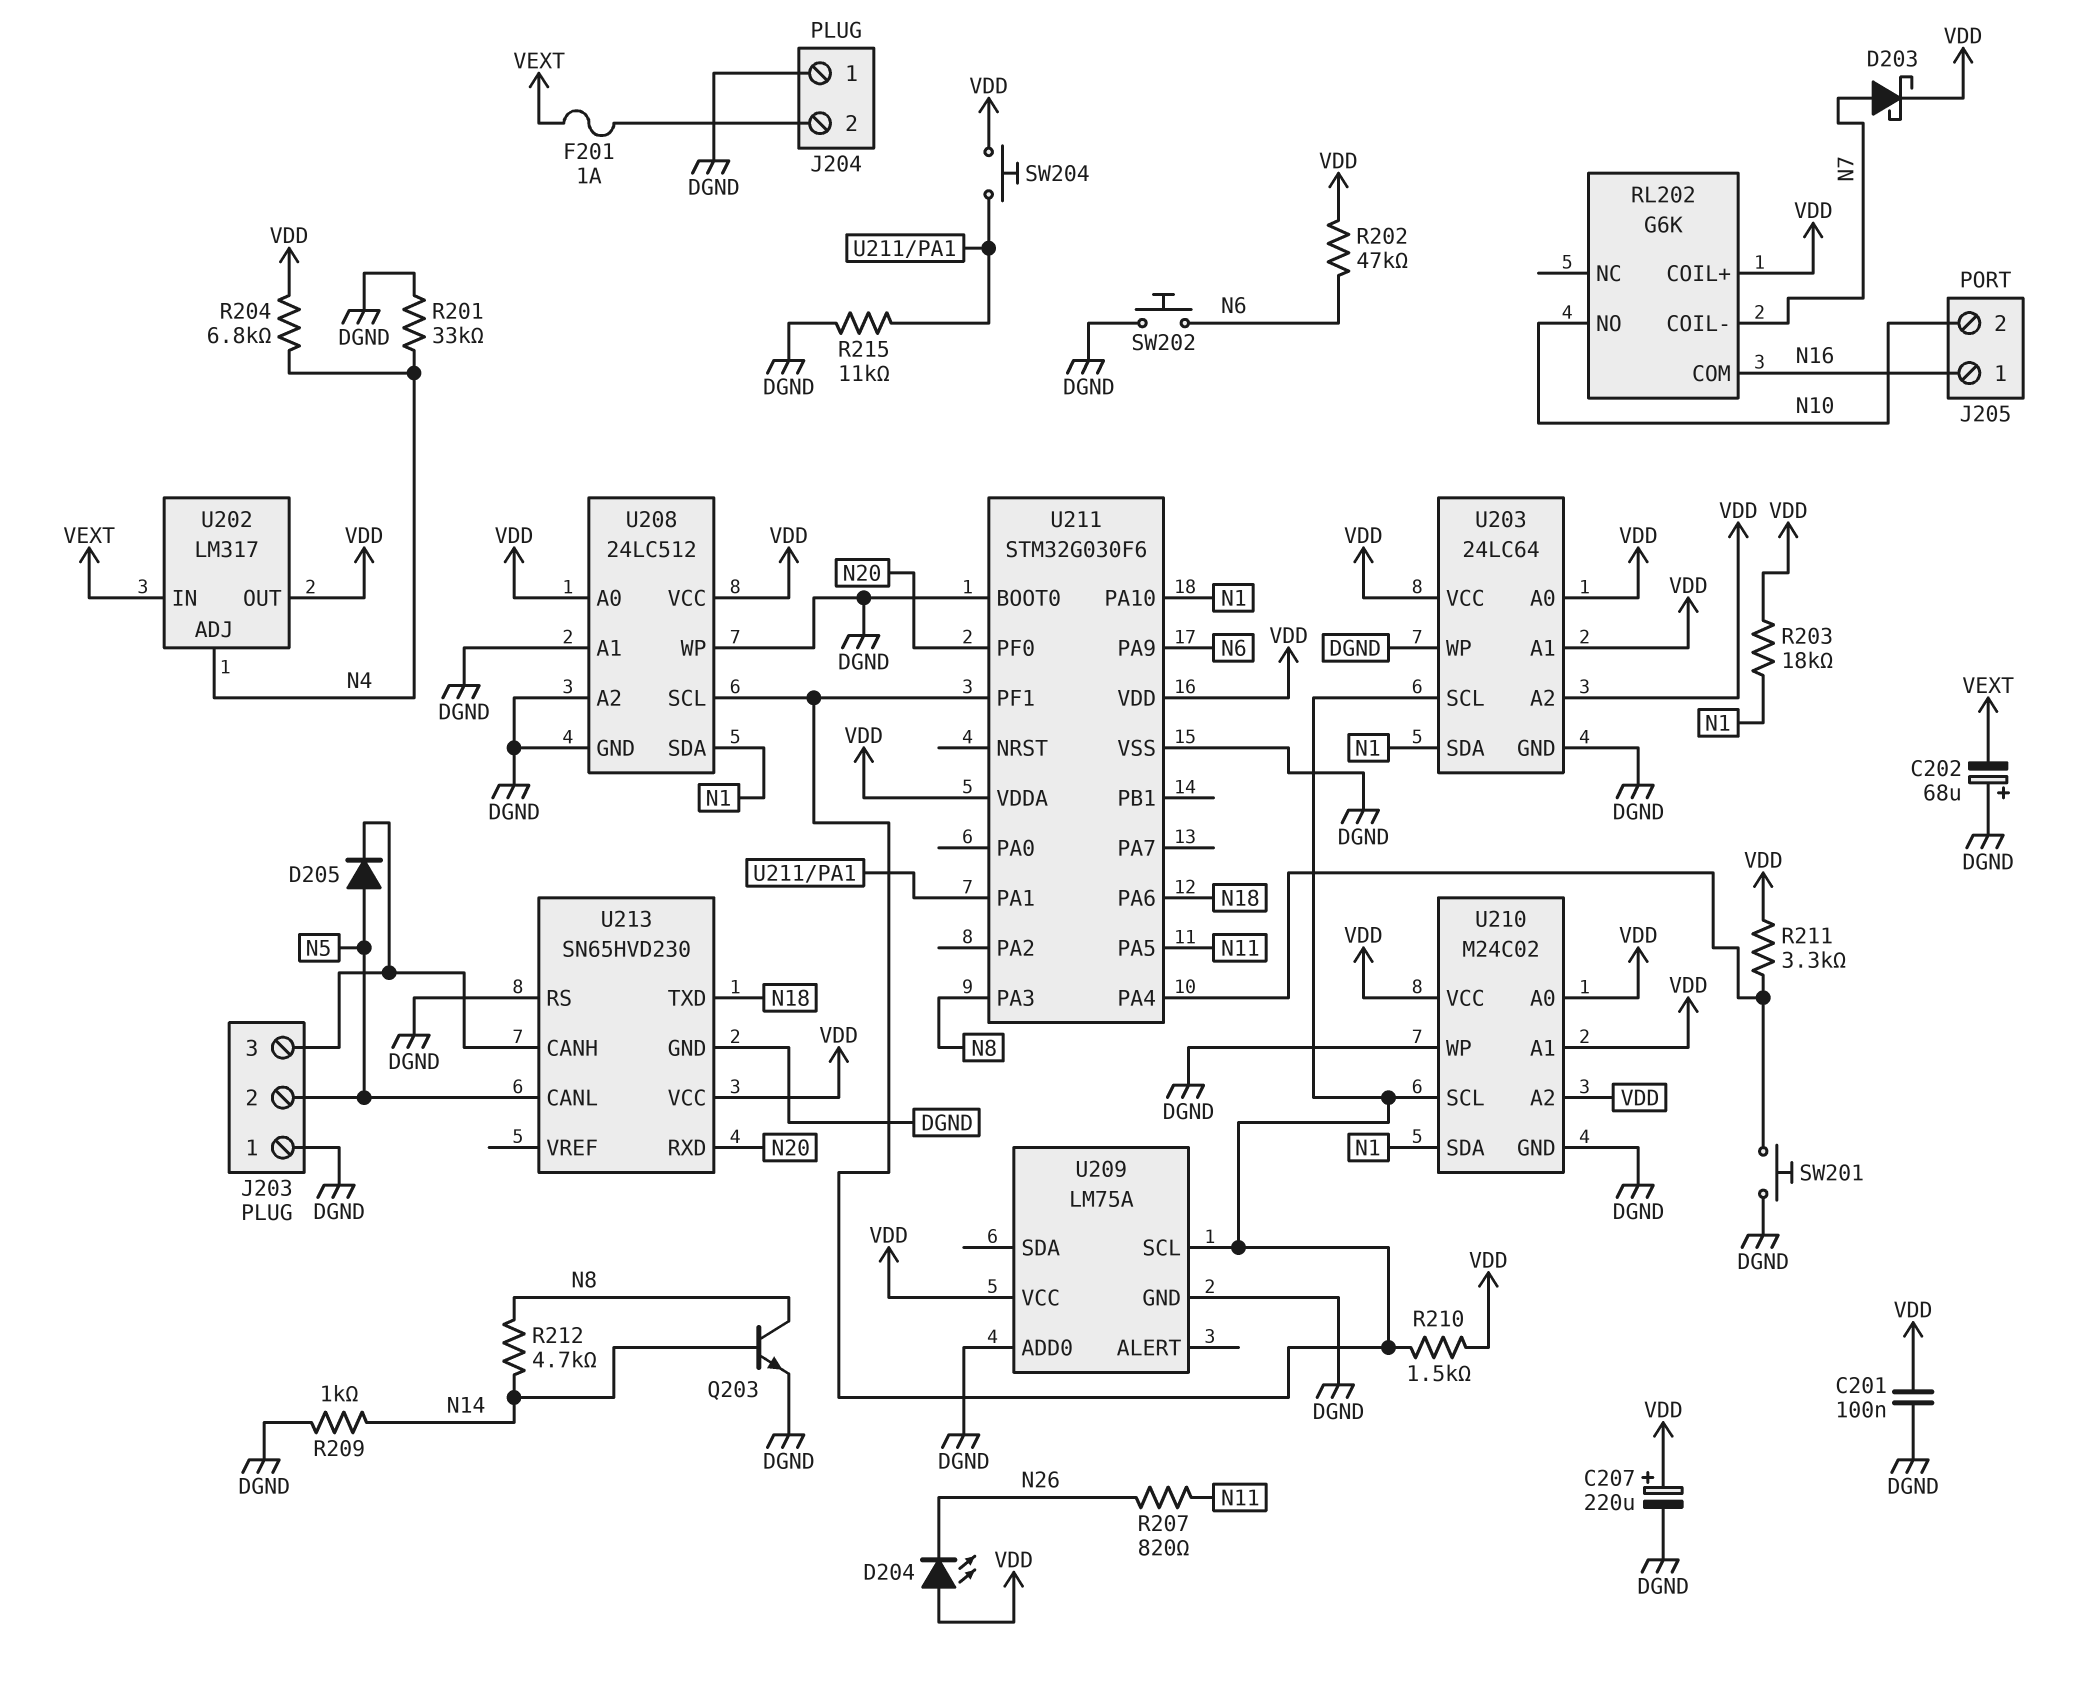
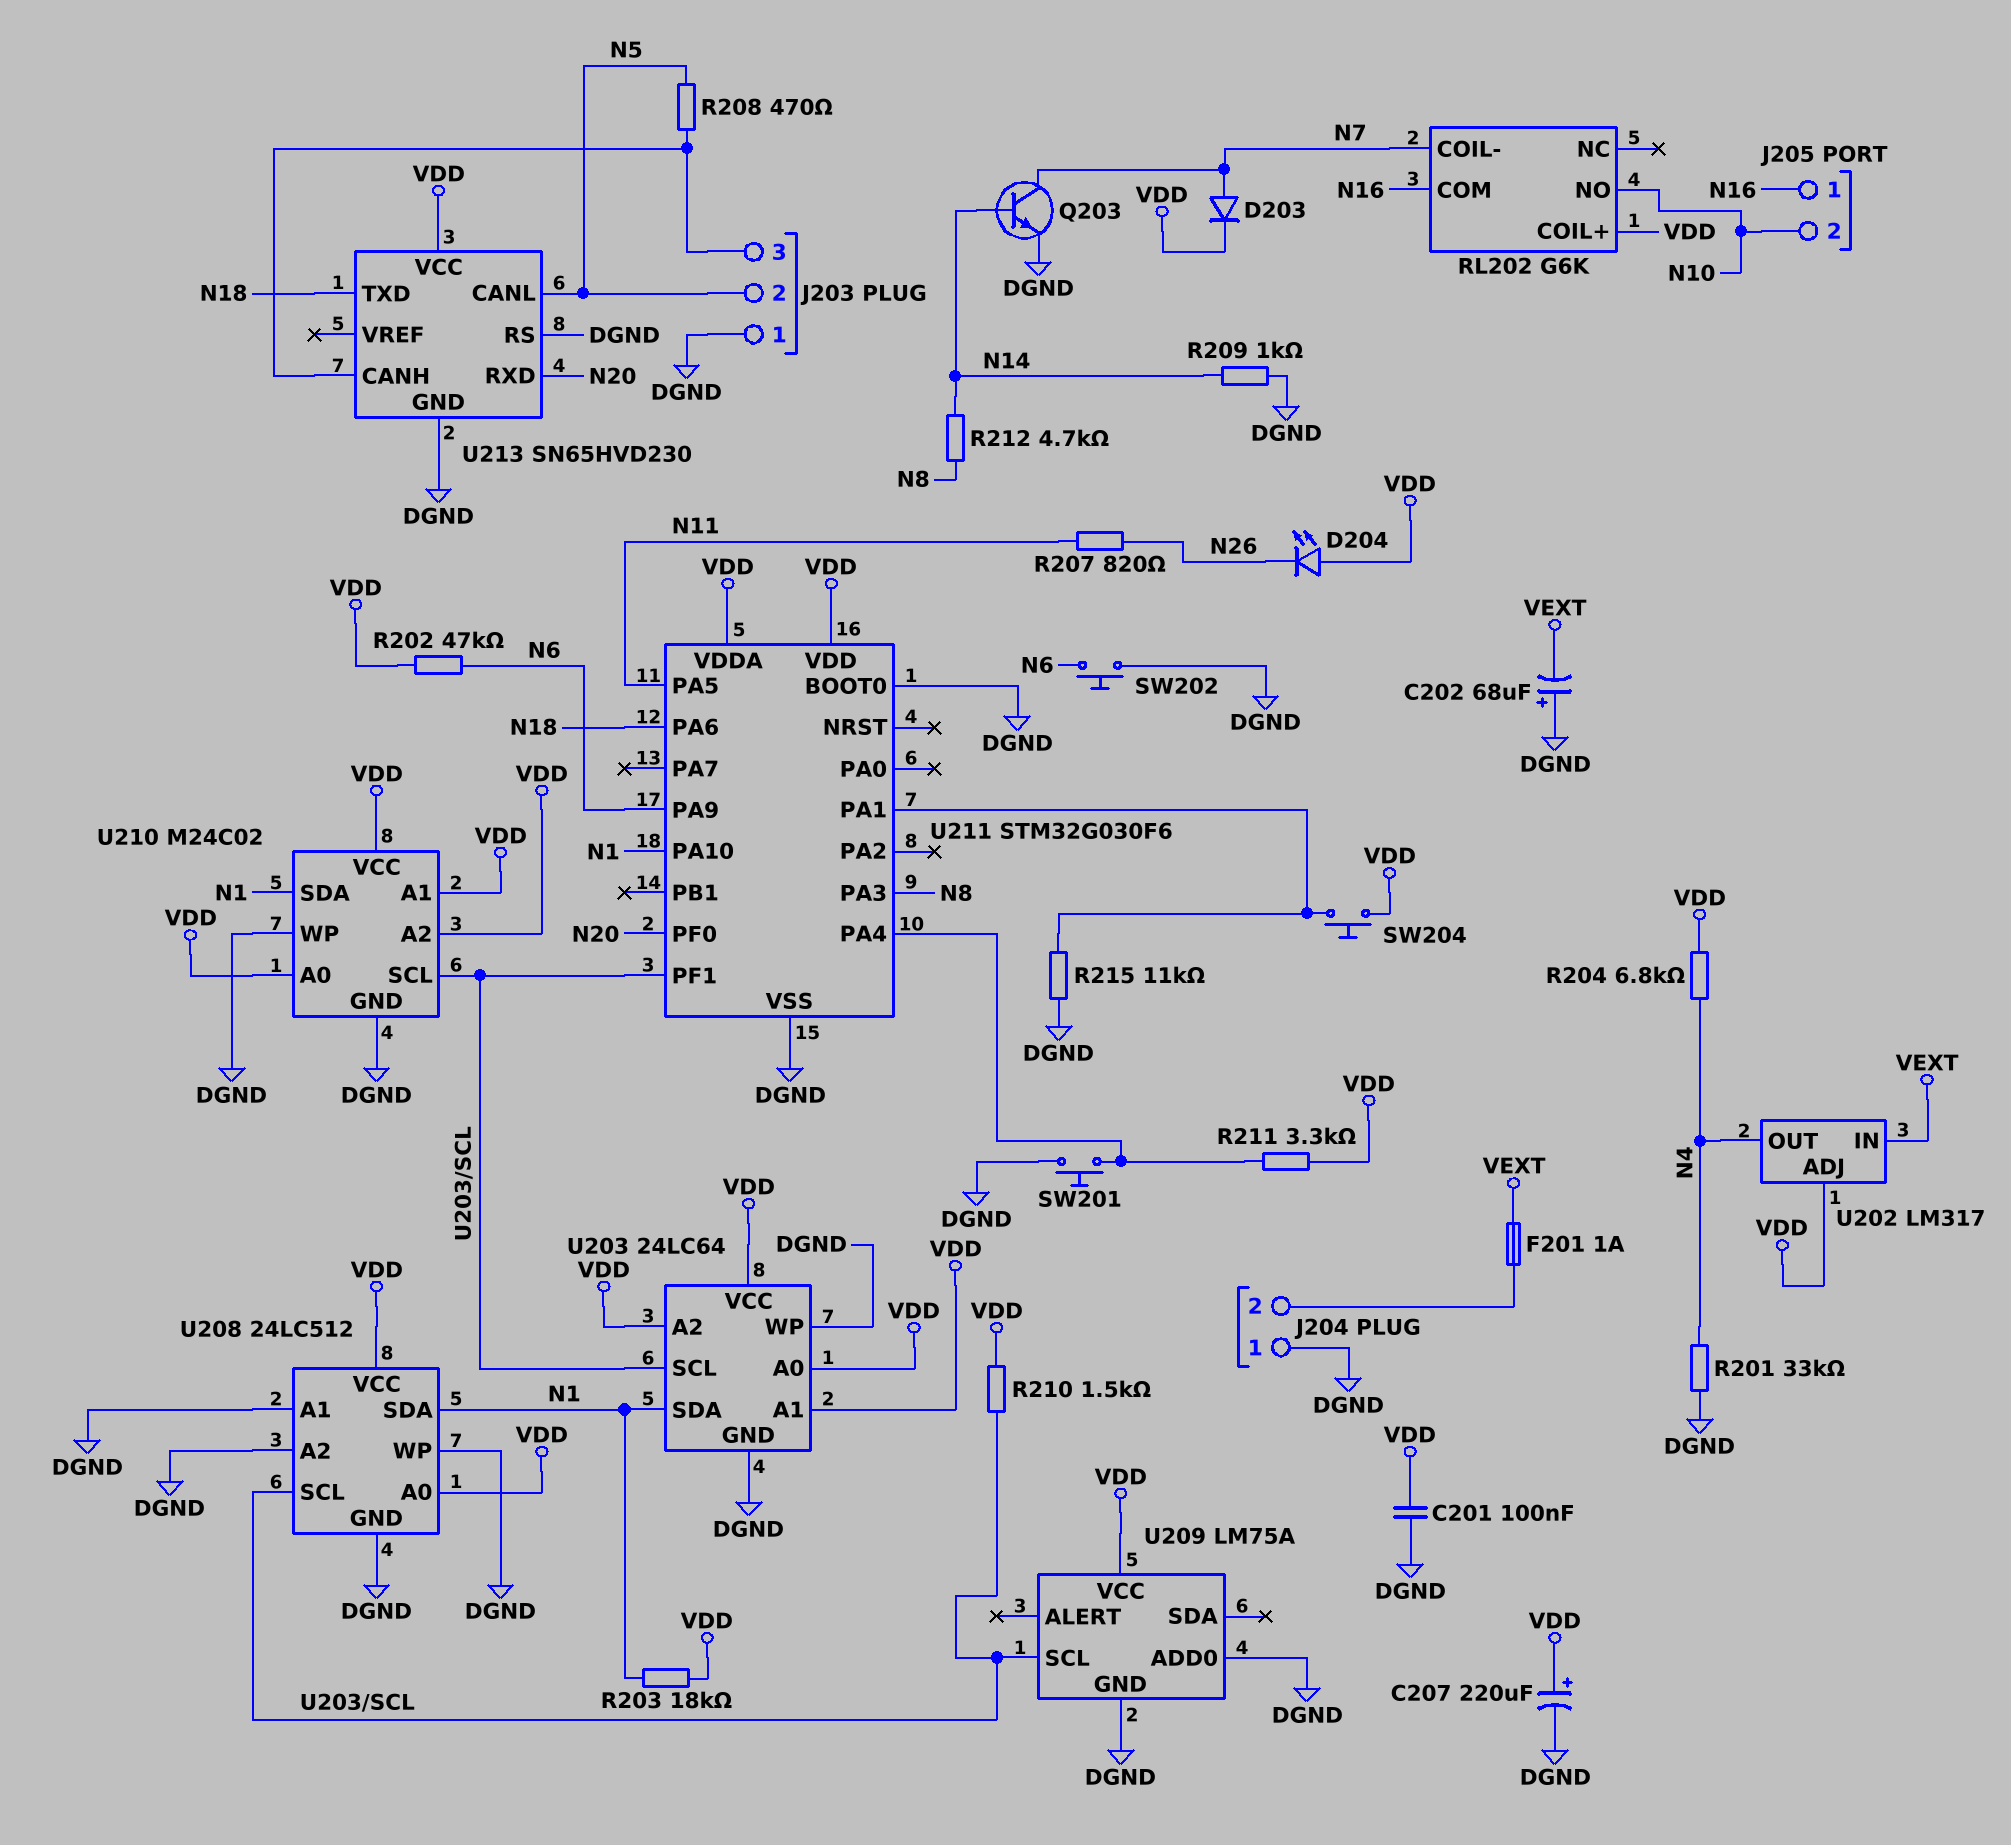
D203: schottky (A N7, K VDD) -> diode (A N7, K VDD)
D205: diode (A N5, K J203/3) -> none
Q203: NPN (B N14, C N8, E DGND) -> NPN (B N14, C N7, E DGND)
R208: none -> 470 (J203/3, N5)
U202 pin ADJ: N4 -> VDD
U202 pin OUT: VDD -> N4

